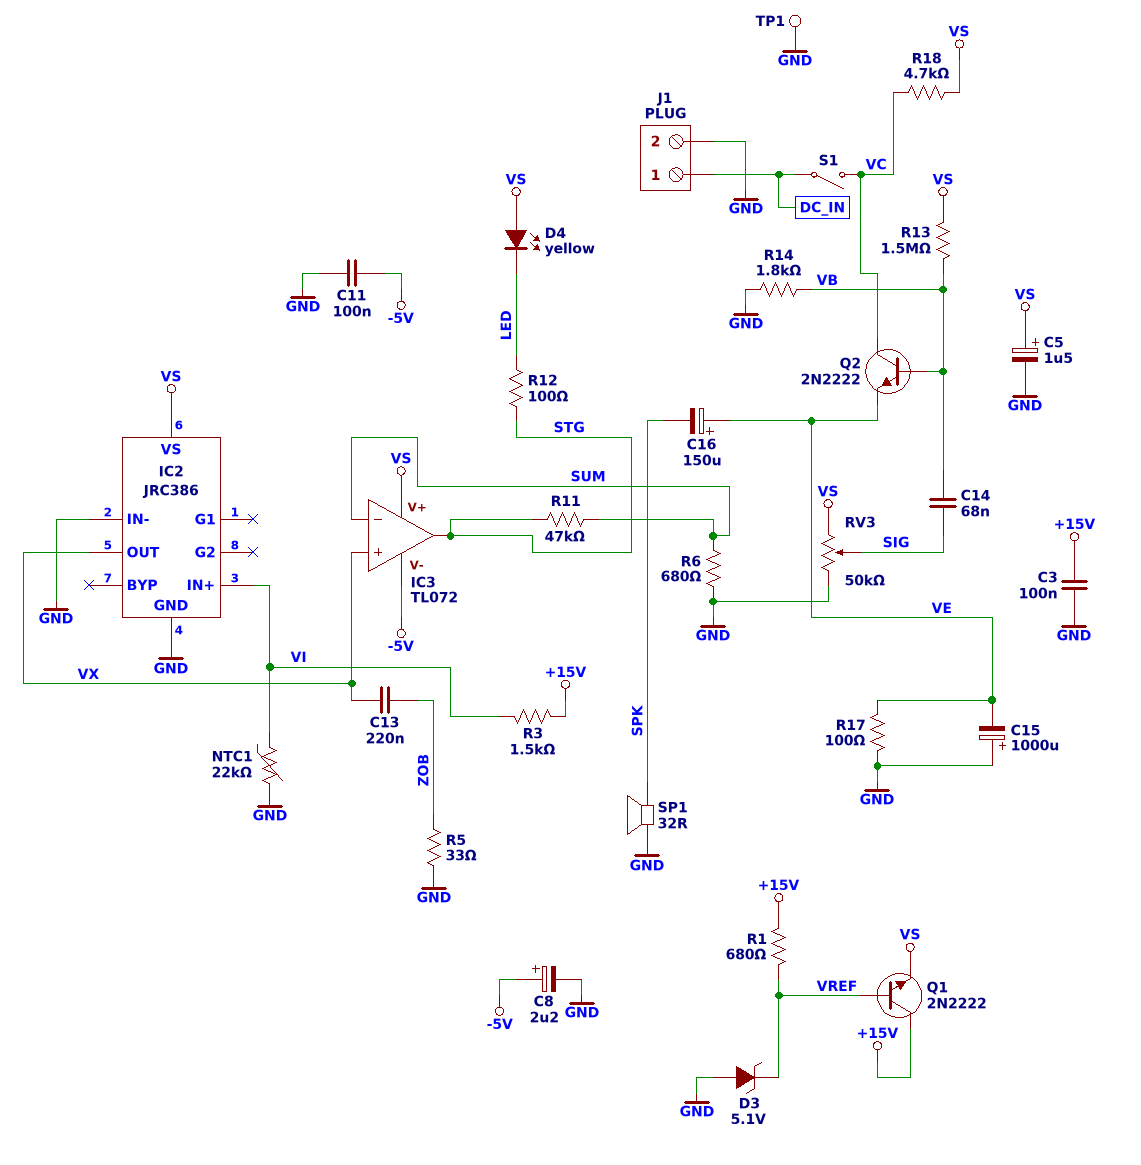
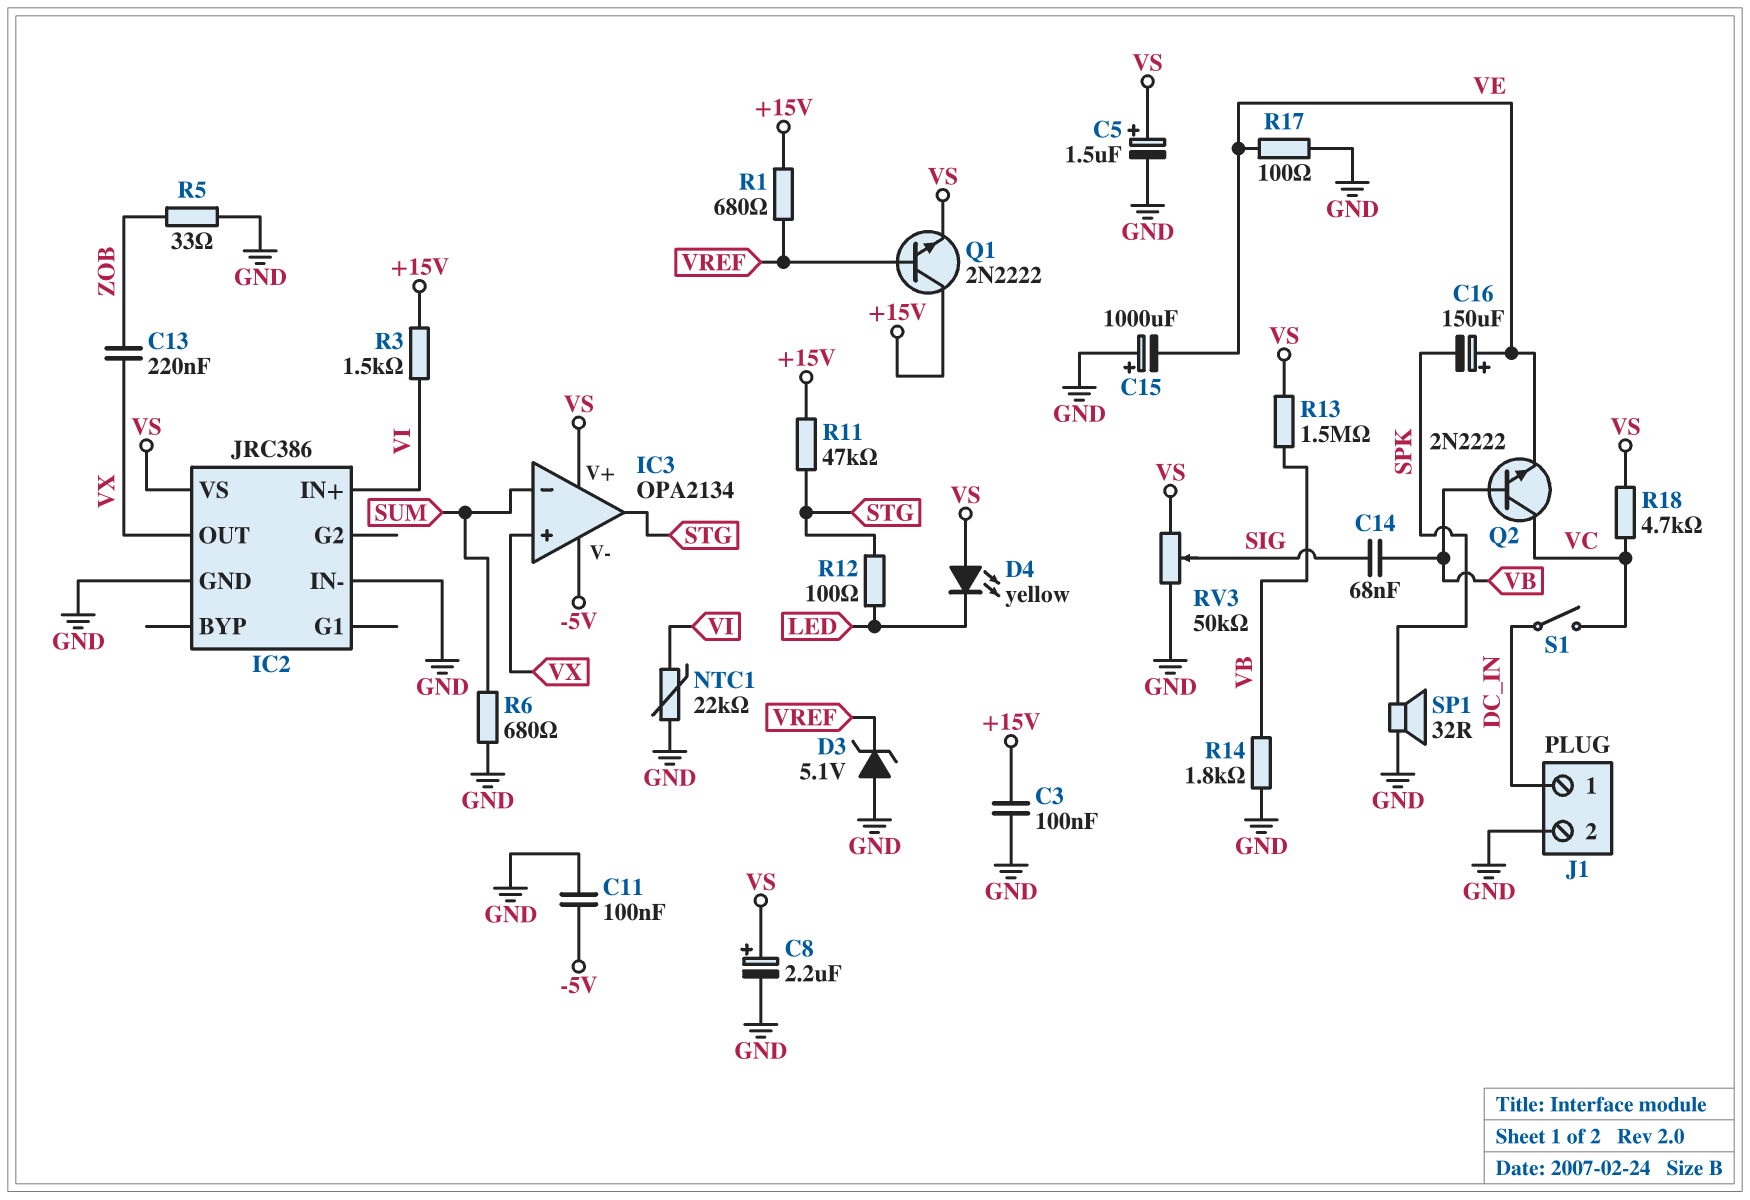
C8: 2.2uF (plus -5V, minus GND) -> 2.2uF (plus VS, minus GND)
IC3: TL072 -> OPA2134
R11: 47k (STG, SUM) -> 47k (+15V, STG)
TP1: test point (GND) -> none

